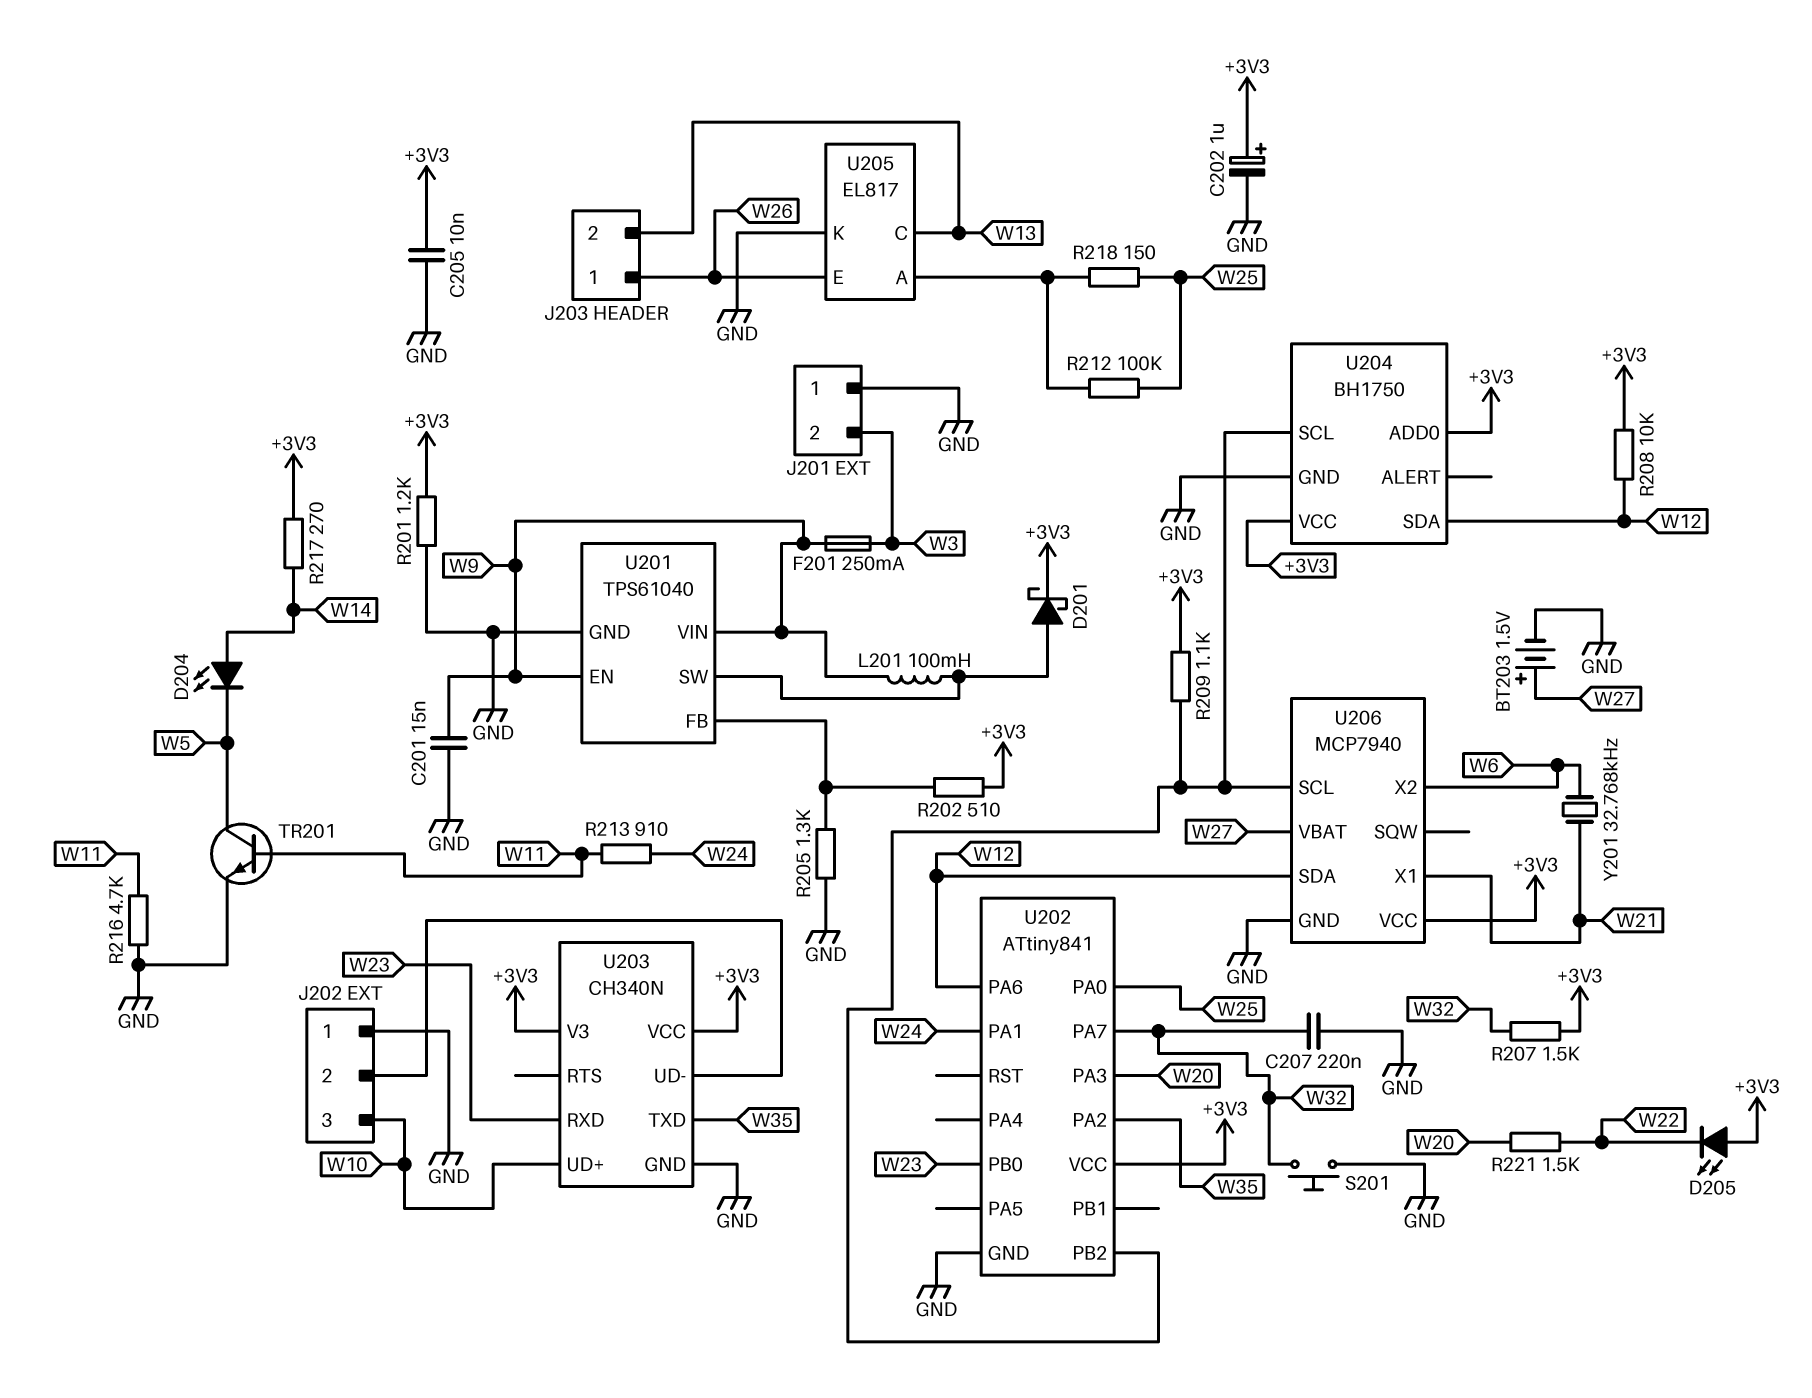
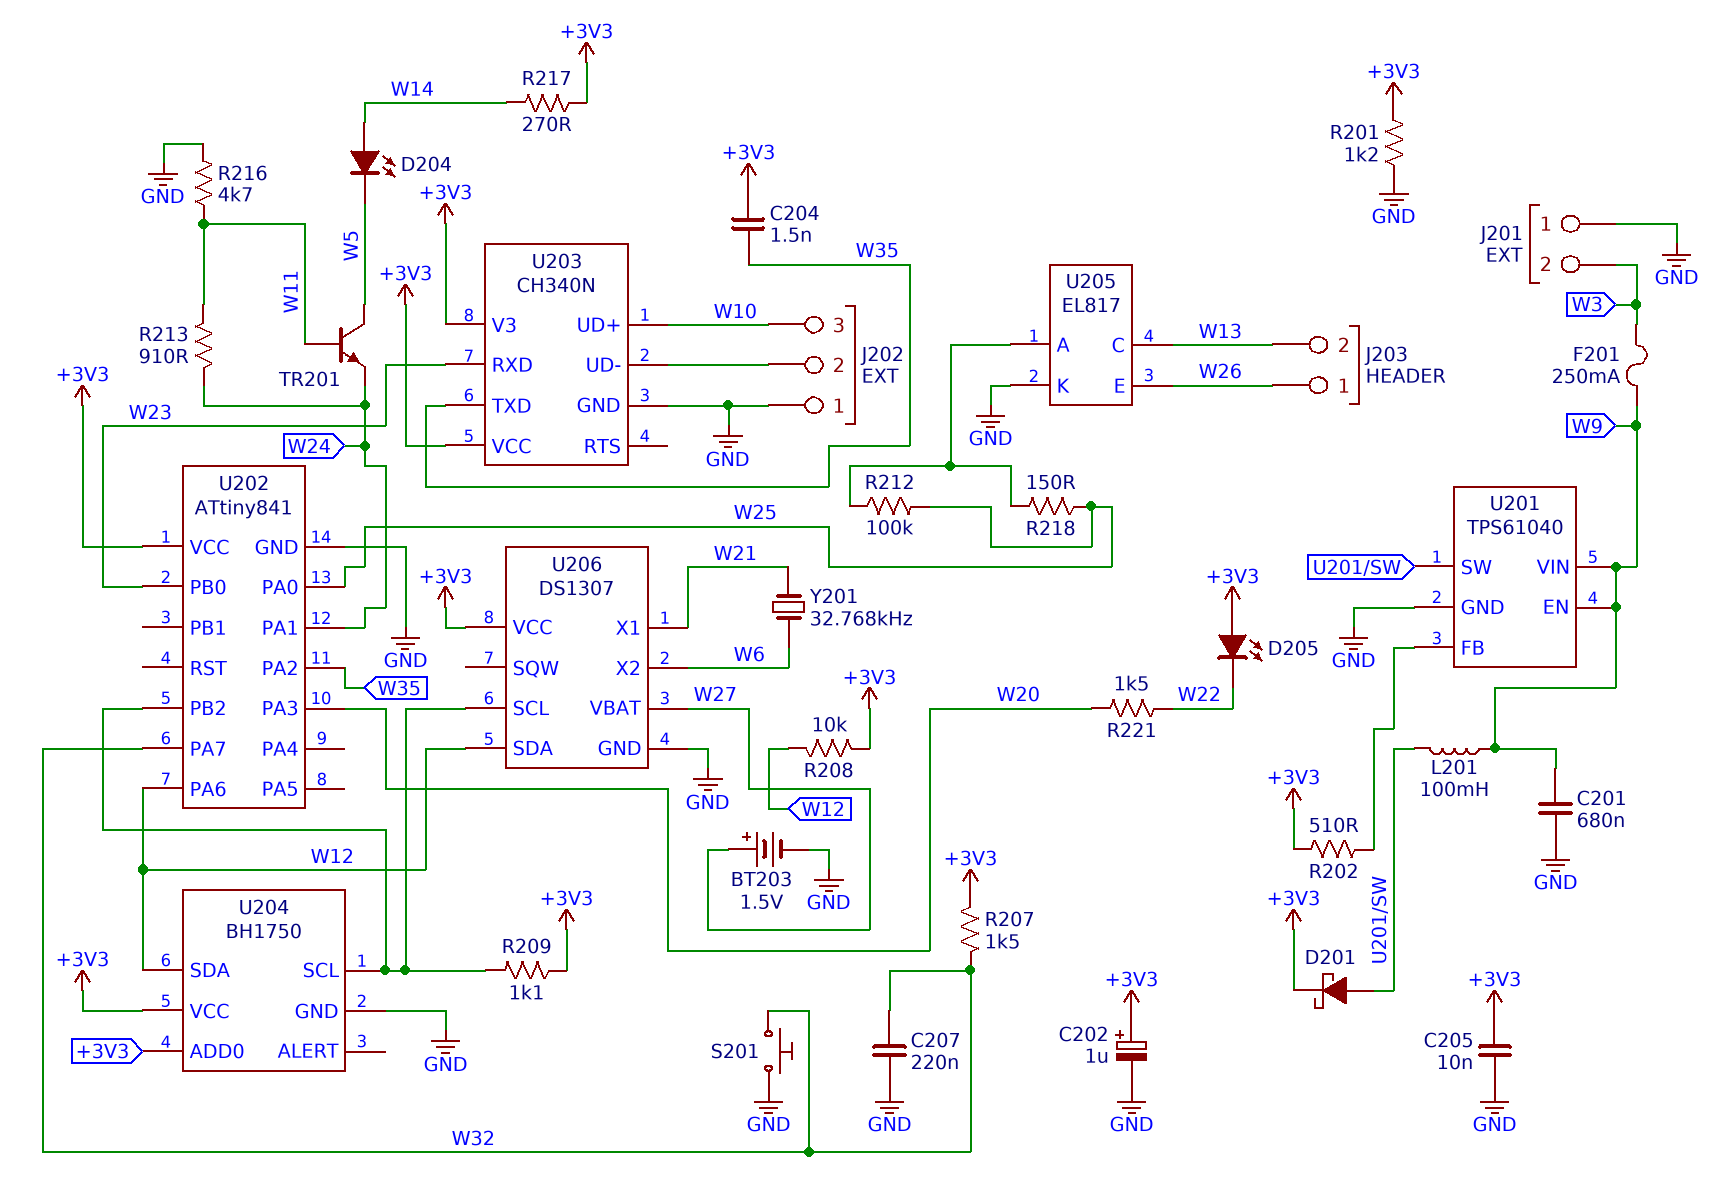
C201: 15nF (GND, W9) -> 680nF (GND, W9)
C204: none -> 1.5nF (+3V3, W35)
R205: 1.3k (GND, U201/FB) -> none
TR201: NPN (B W11, C W5, E GND) -> NPN (B W11, C W5, E W24)
U206: MCP7940 -> DS1307

